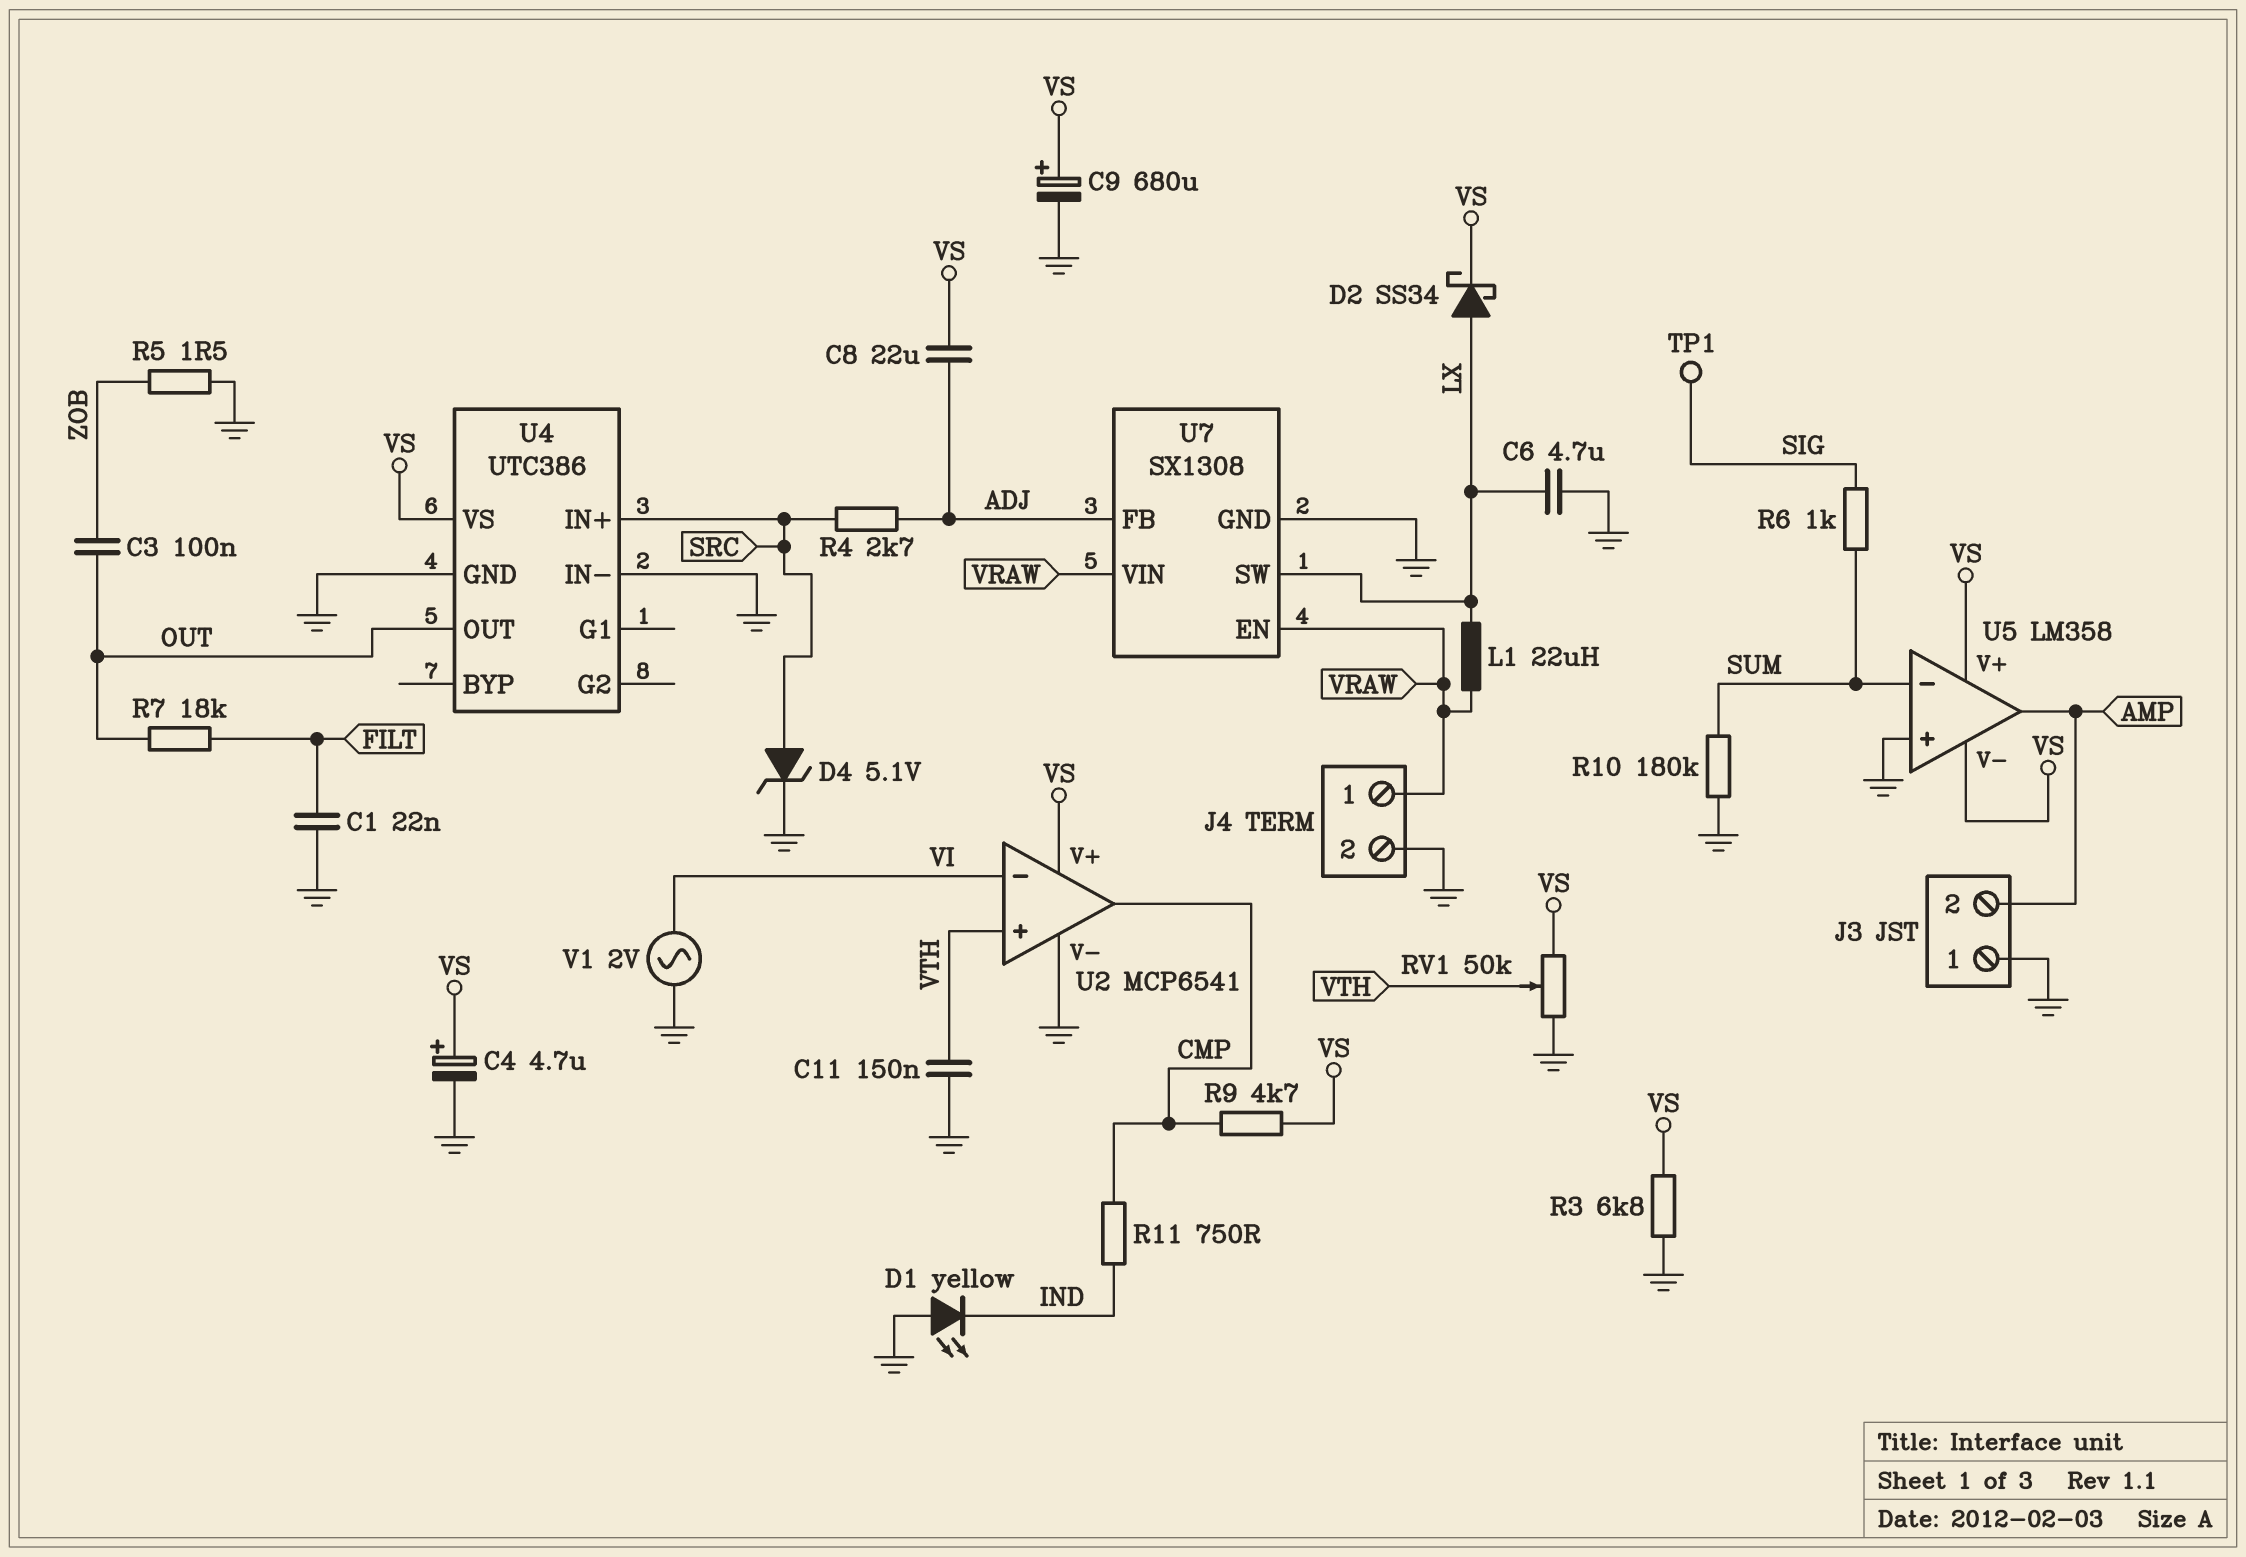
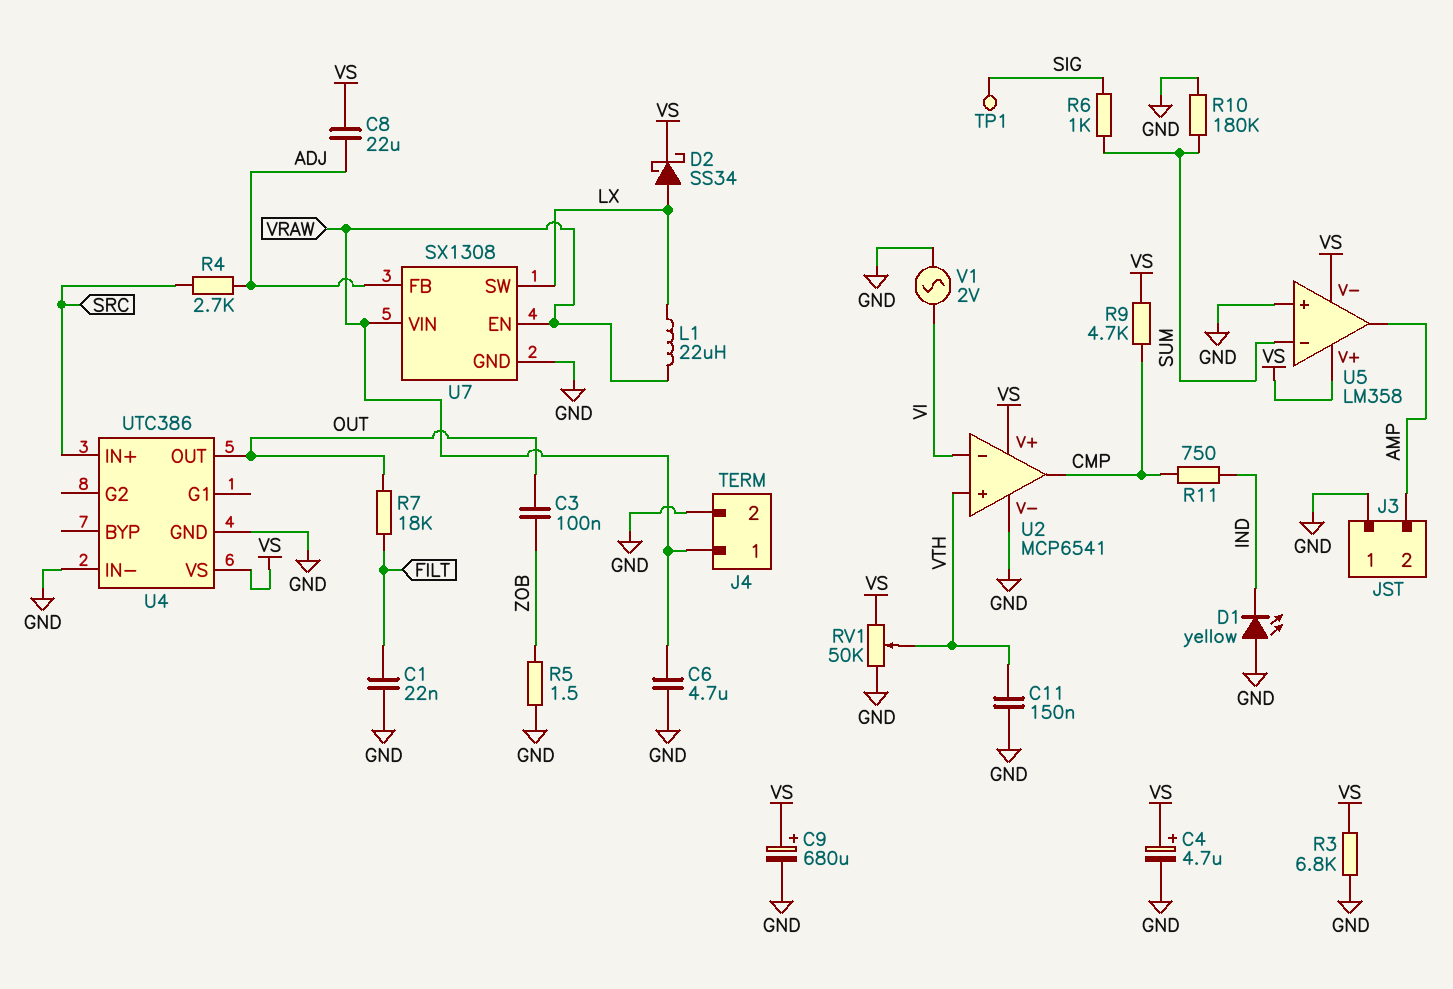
C6: 4.7uF (GND, LX) -> 4.7uF (GND, VRAW)
D4: zener 5.1V (A SRC, K GND) -> none

